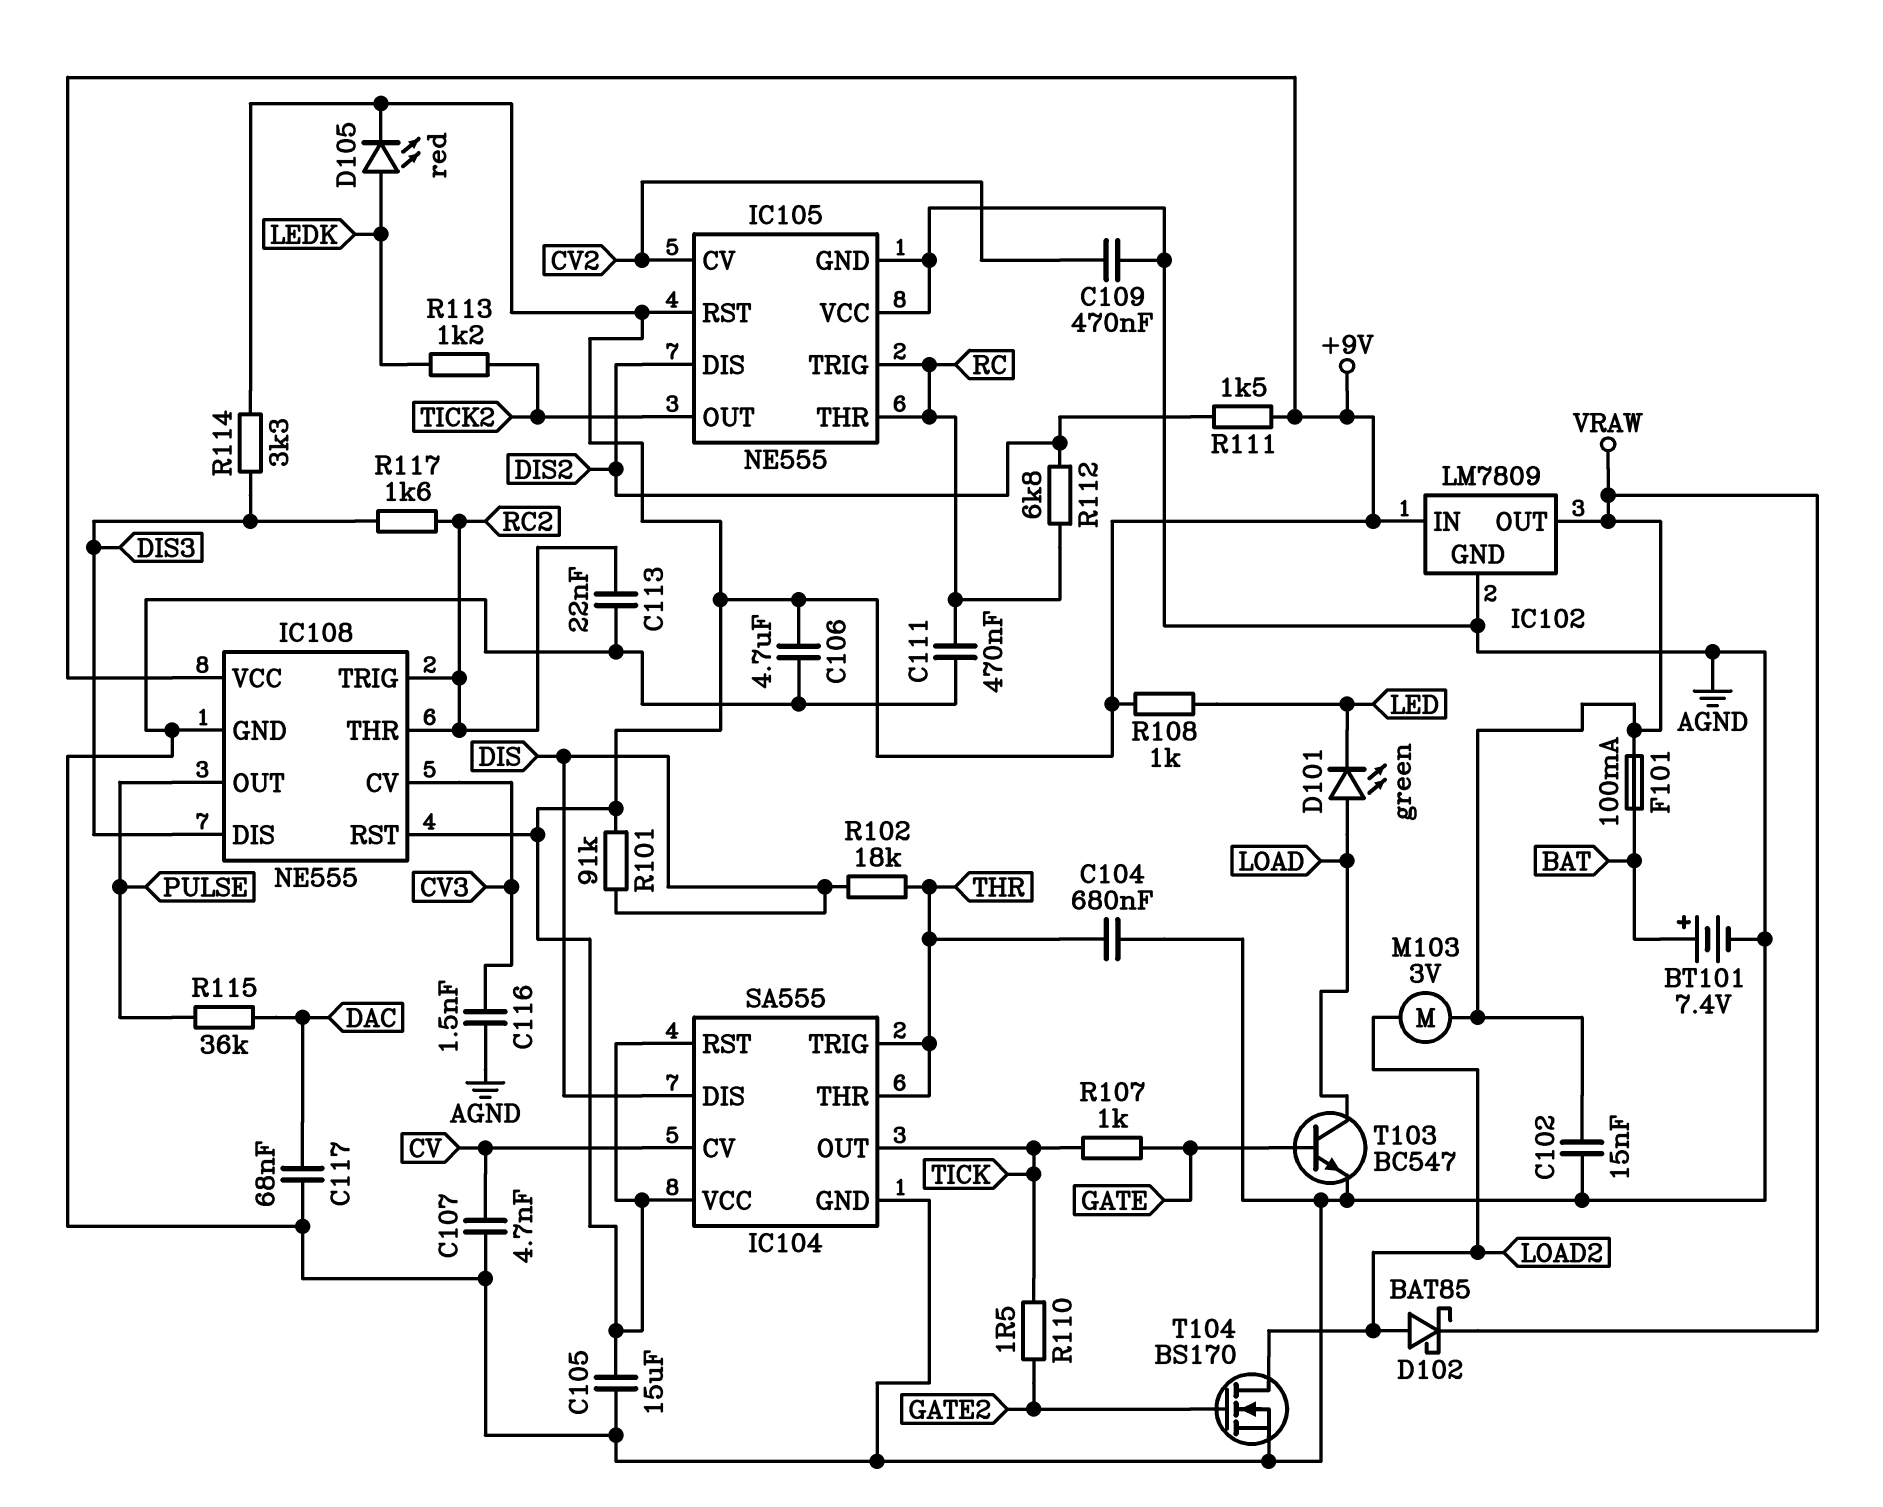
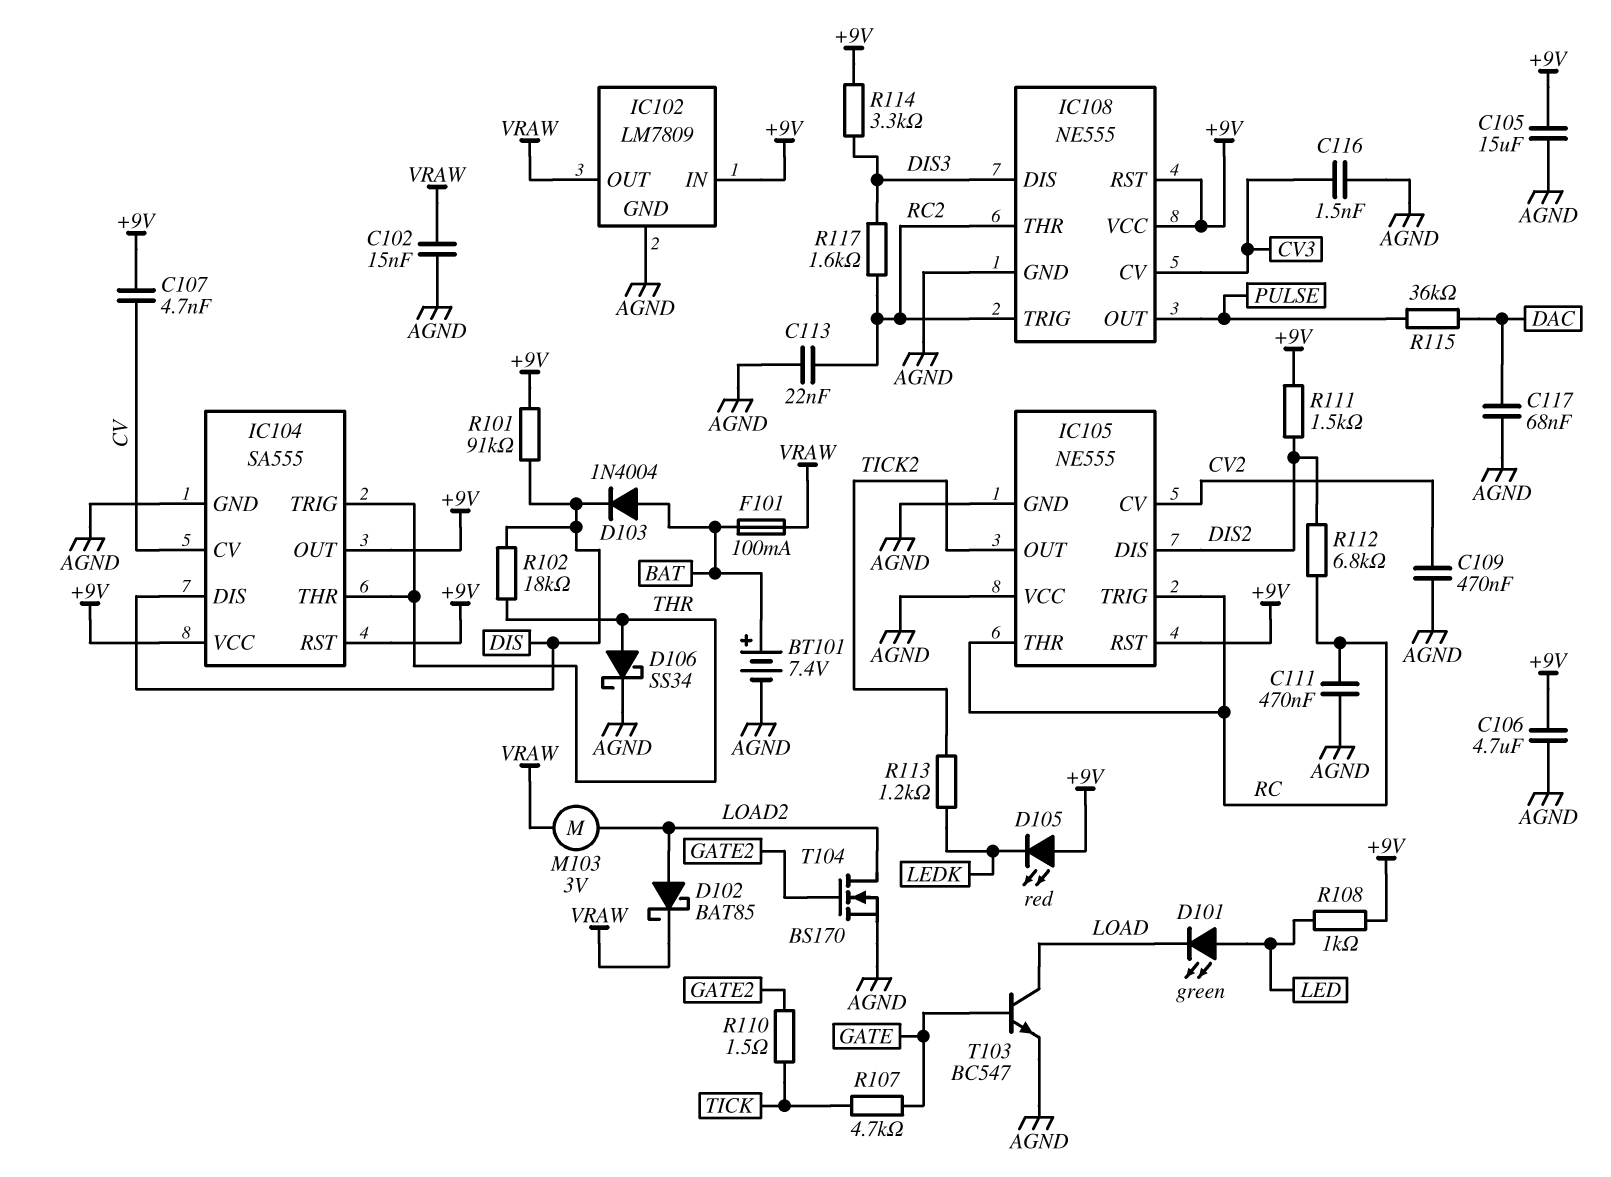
C104: 680nF (AGND, THR) -> none
C107: 4.7nF (AGND, CV) -> 4.7nF (+9V, CV)
D101: LED green (A LOAD, K LED) -> LED green (A LED, K LOAD)
D103: none -> diode 1N4004 (A BAT, K DIS)
D105: LED red (A LEDK, K +9V) -> LED red (A +9V, K LEDK)
D106: none -> schottky SS34 (A THR, K AGND)
IC104 pin OUT: TICK -> +9V
R107: 1k (GATE, TICK) -> 4.7k (GATE, TICK)

